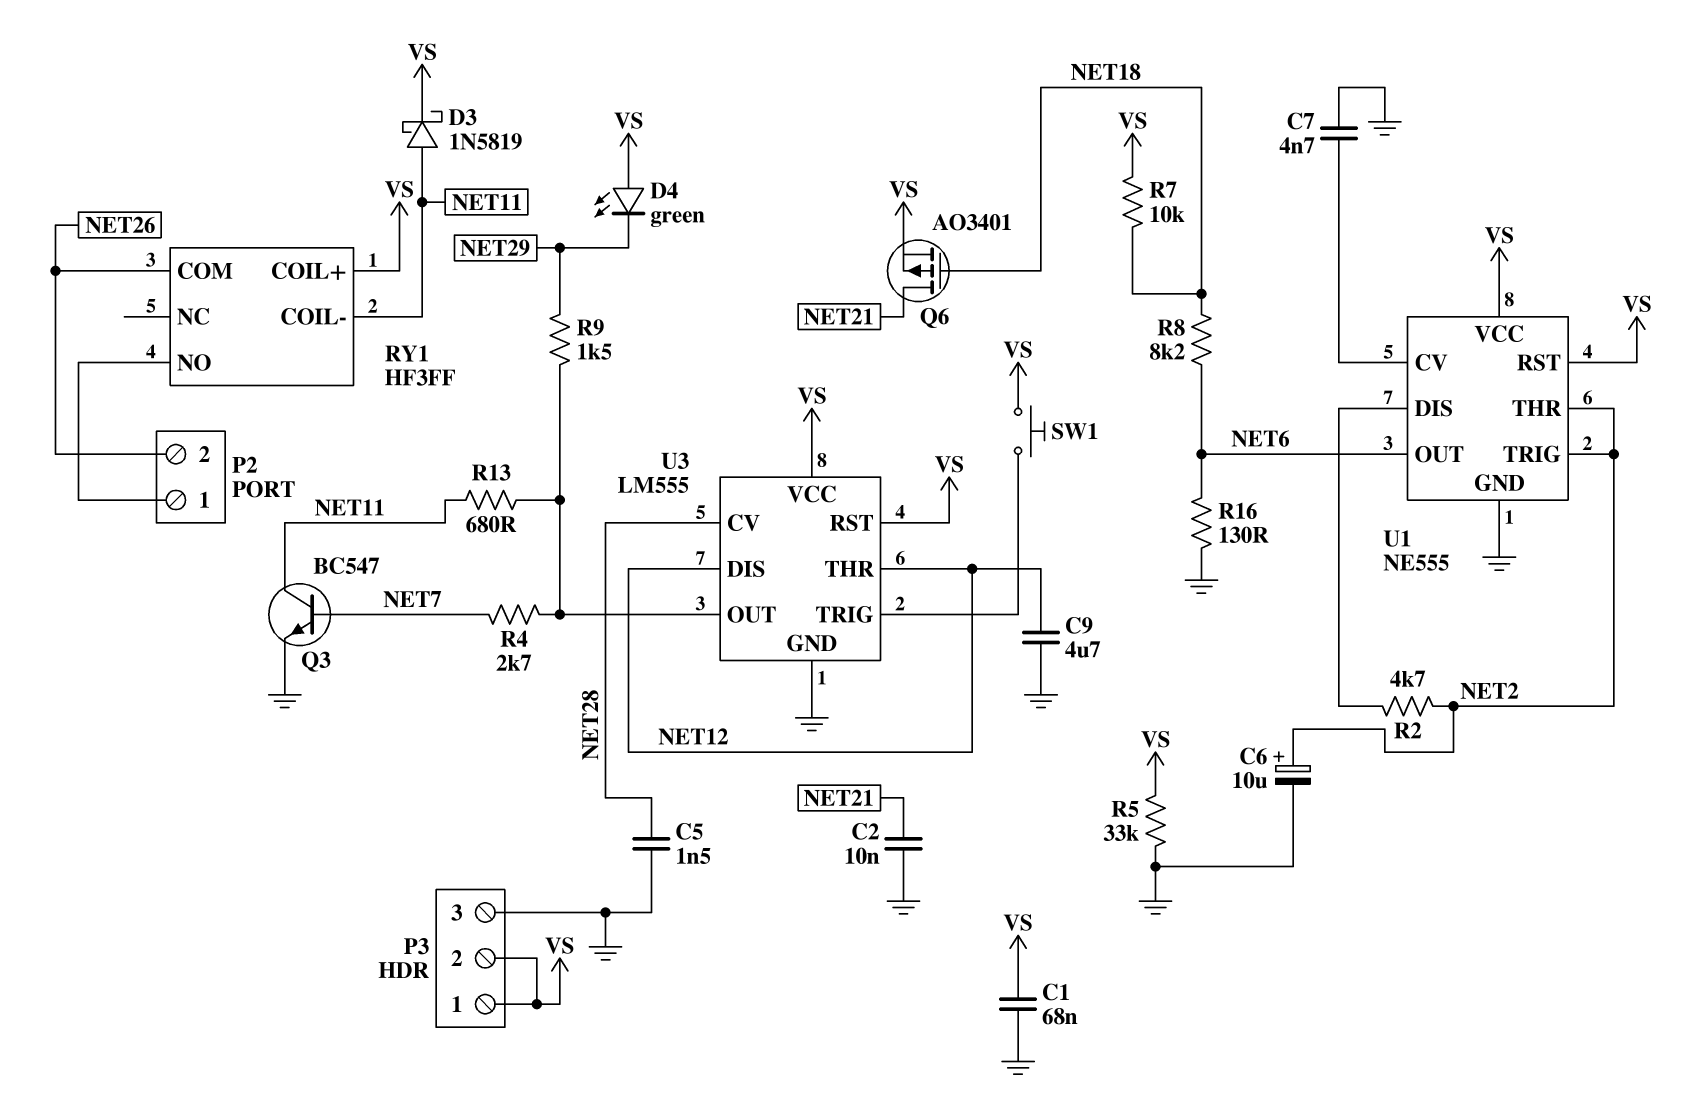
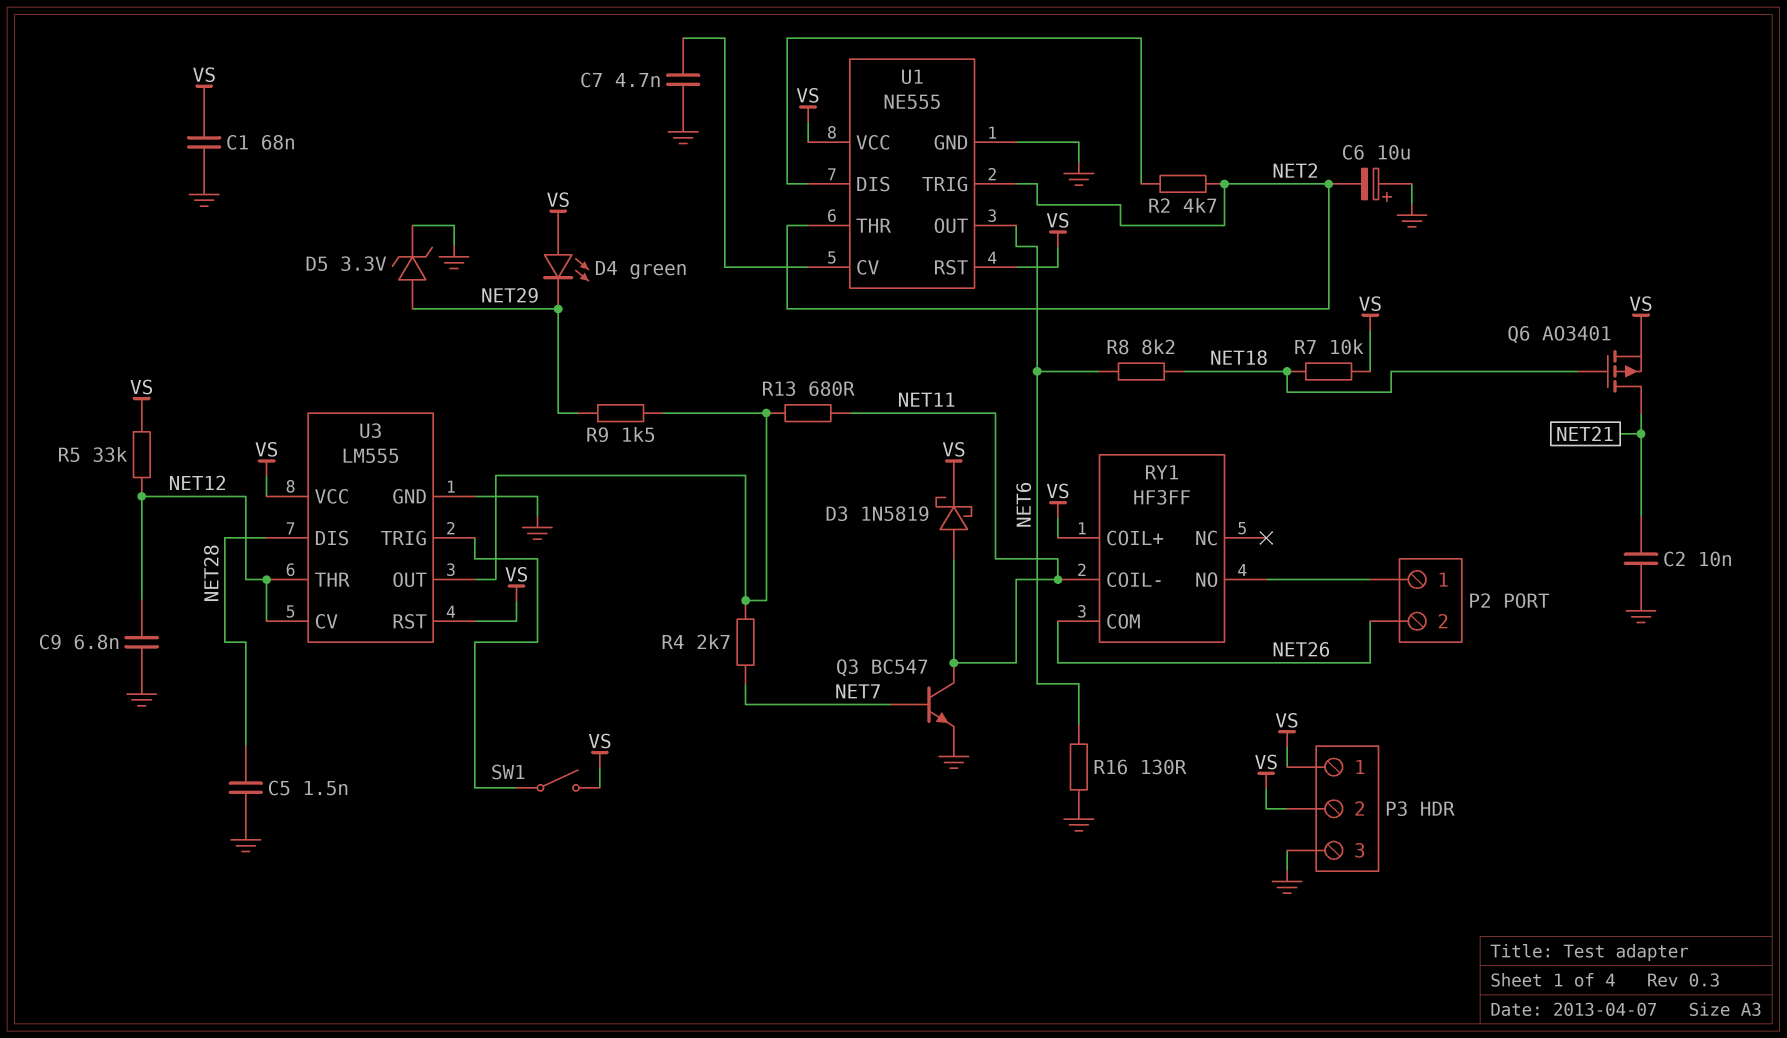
C6: 10uF (plus NET2, minus GND) -> 10uF (plus GND, minus NET2)
C9: 4.7uF (GND, NET12) -> 6.8nF (GND, NET12)
D5: none -> zener 3.3V (A NET29, K GND)
R5: 33k (GND, VS) -> 33k (NET12, VS)
SW1: button (U3/TRIG, VS) -> switch (U3/TRIG, VS)
U3 pin CV: NET28 -> NET12
U3 pin DIS: NET12 -> NET28

